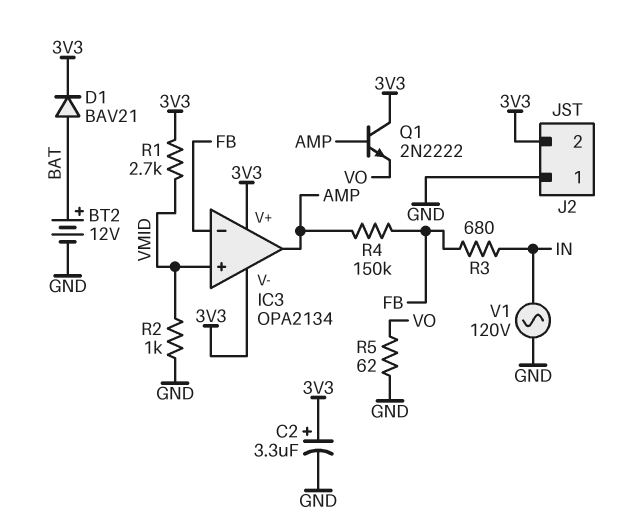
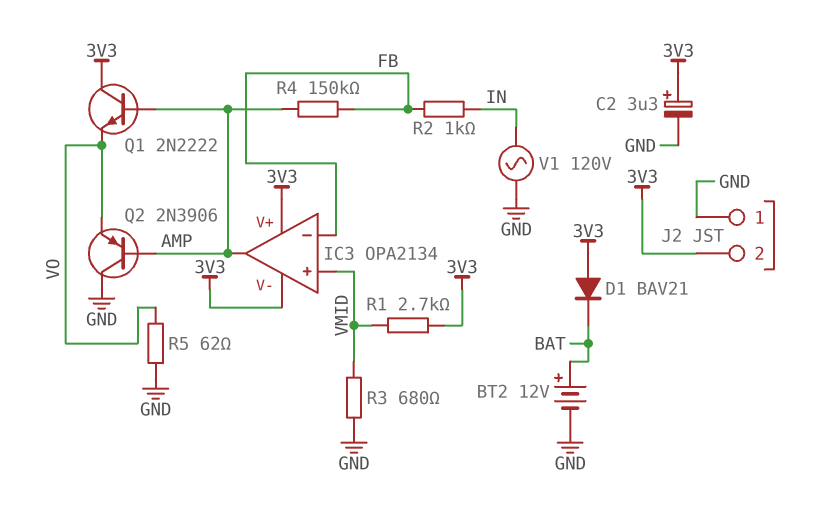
D1: diode BAV21 (A BAT, K 3V3) -> diode BAV21 (A 3V3, K BAT)
Q2: none -> PNP 2N3906 (B AMP, C GND, E VO)
R2: 1k (GND, VMID) -> 1k (FB, IN)
R3: 680 (FB, IN) -> 680 (GND, VMID)

